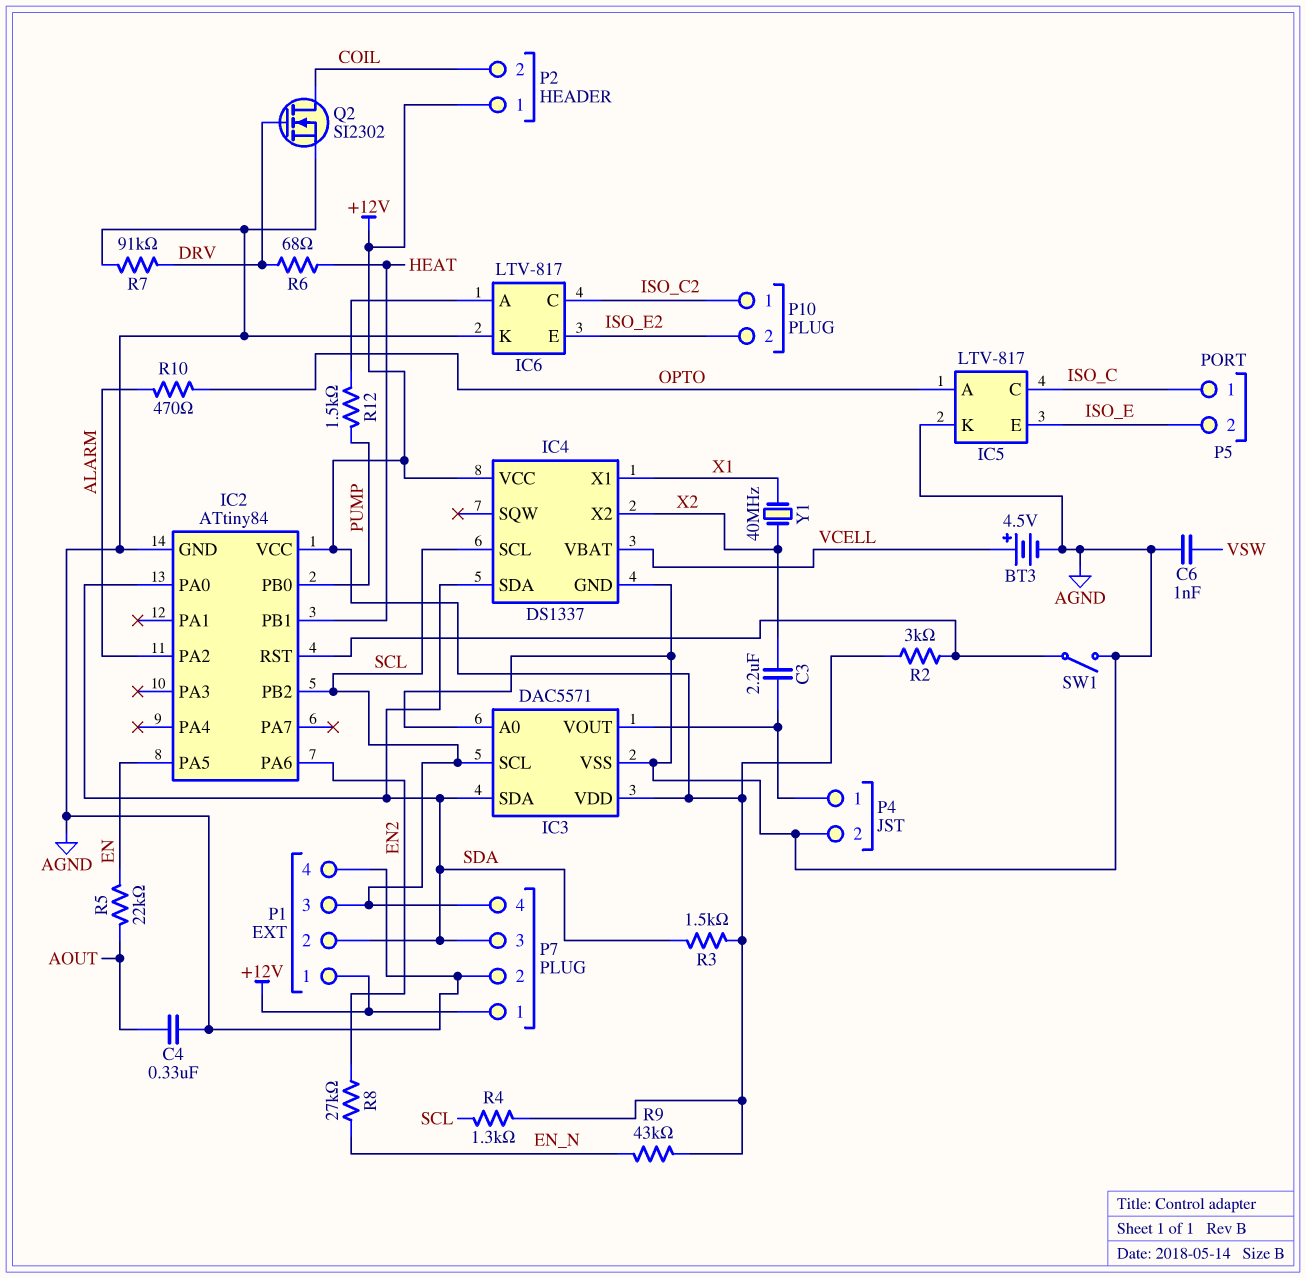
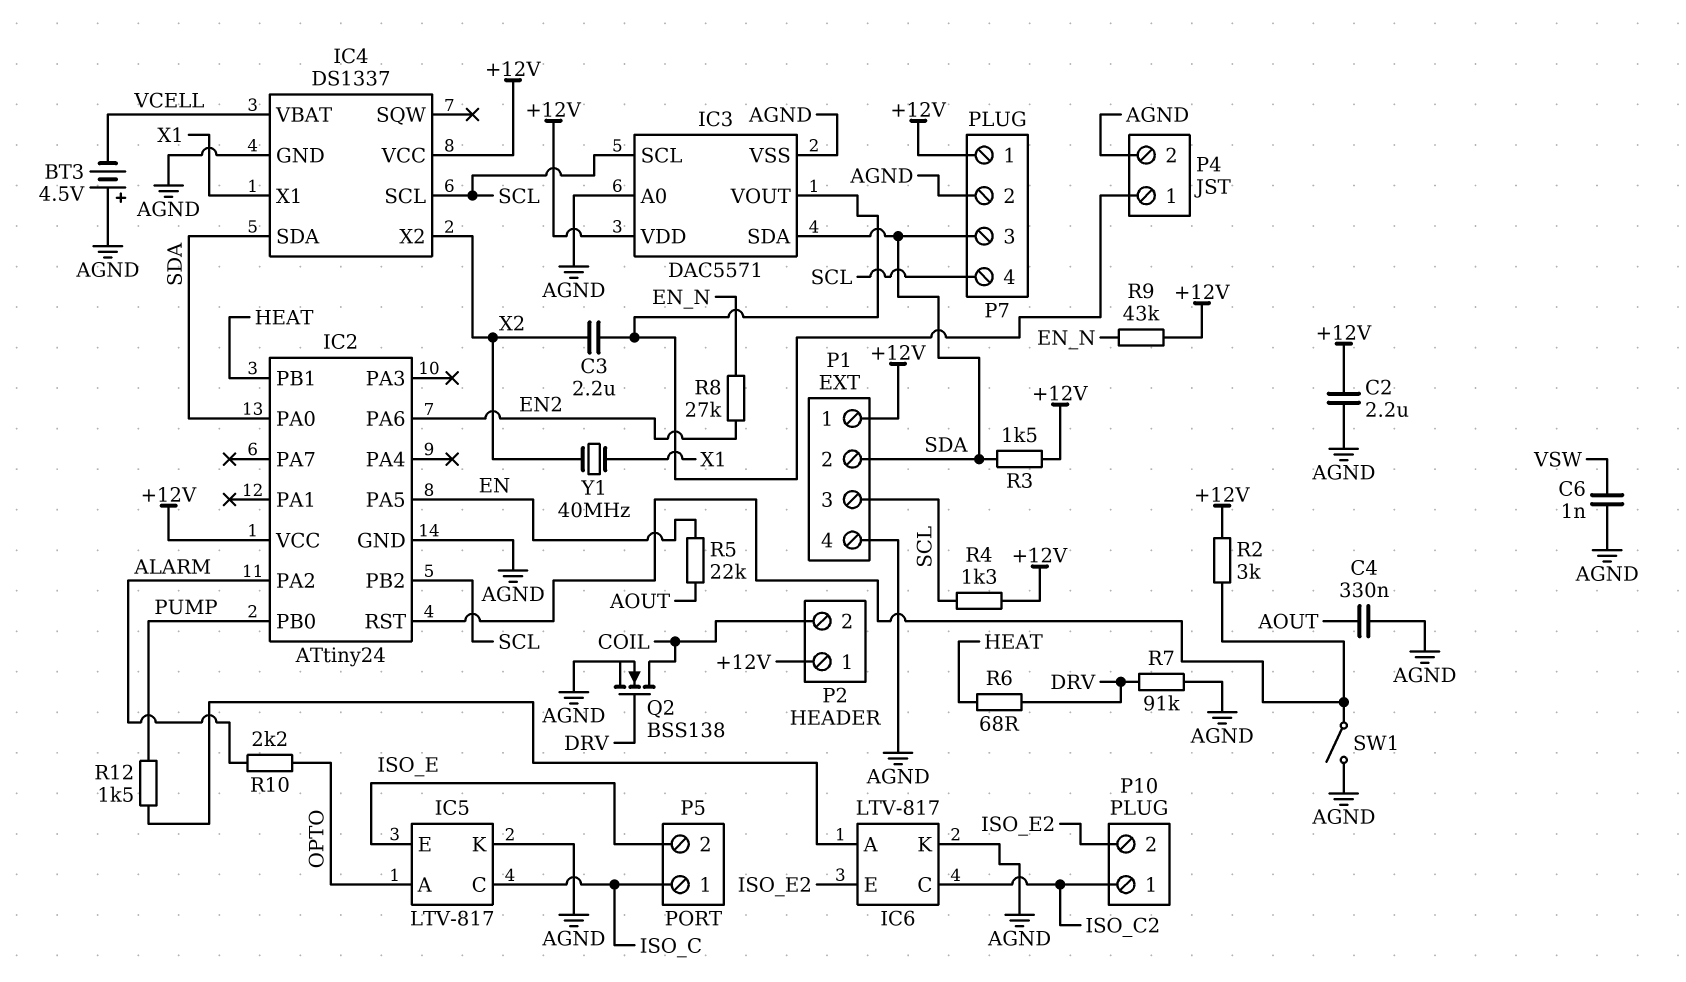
BT3: 4.5V (plus VCELL, minus AGND) -> 4.5V (plus AGND, minus VCELL)
C2: none -> 2.2uF (+12V, AGND)
IC2: ATtiny84 -> ATtiny24
Q2: NMOS SI2302 (G DRV, D COIL, S AGND) -> NMOS BSS138 (G DRV, D COIL, S AGND)
R10: 470 (ALARM, OPTO) -> 2.2k (ALARM, OPTO)

